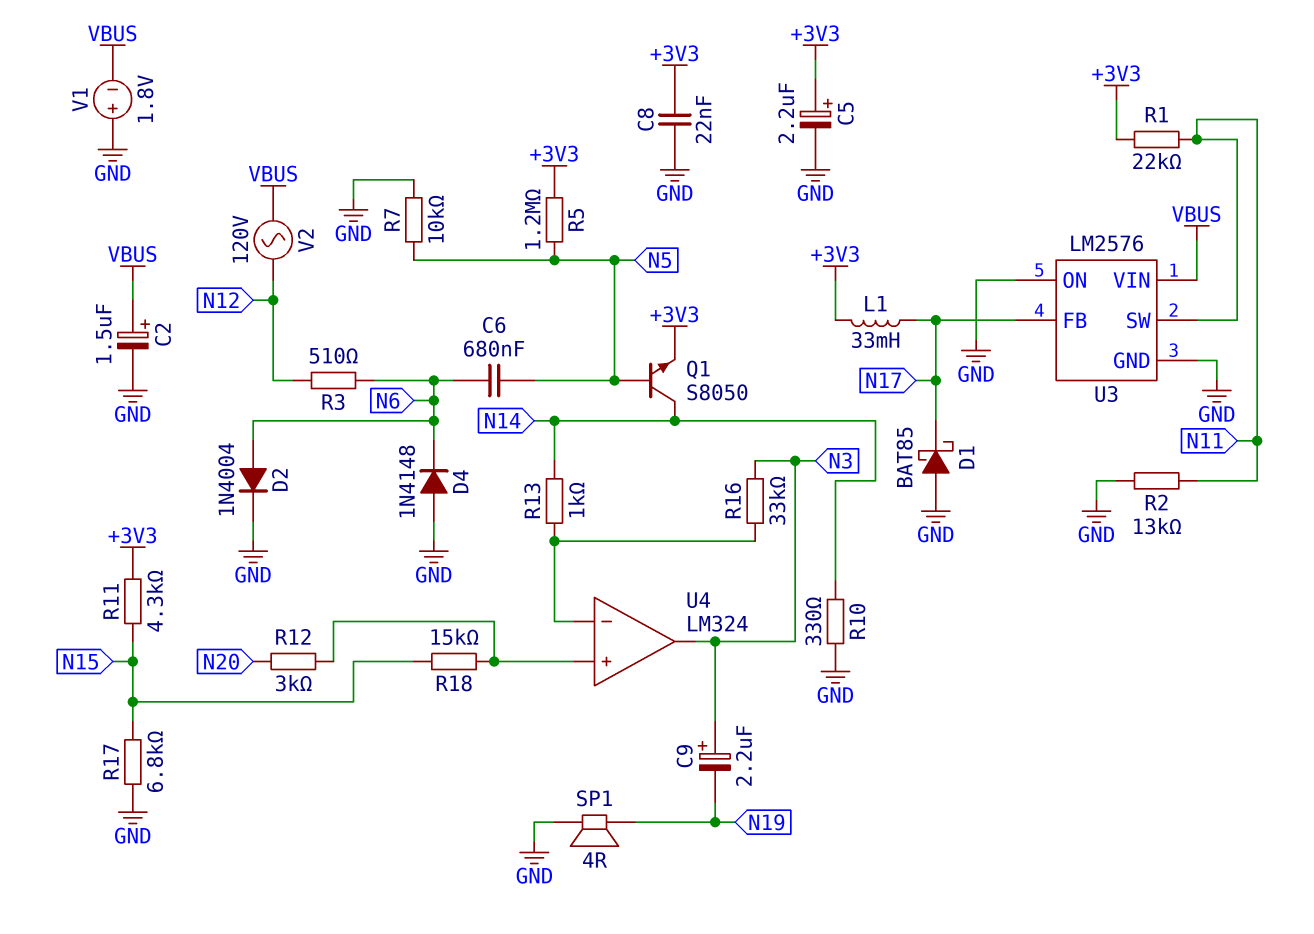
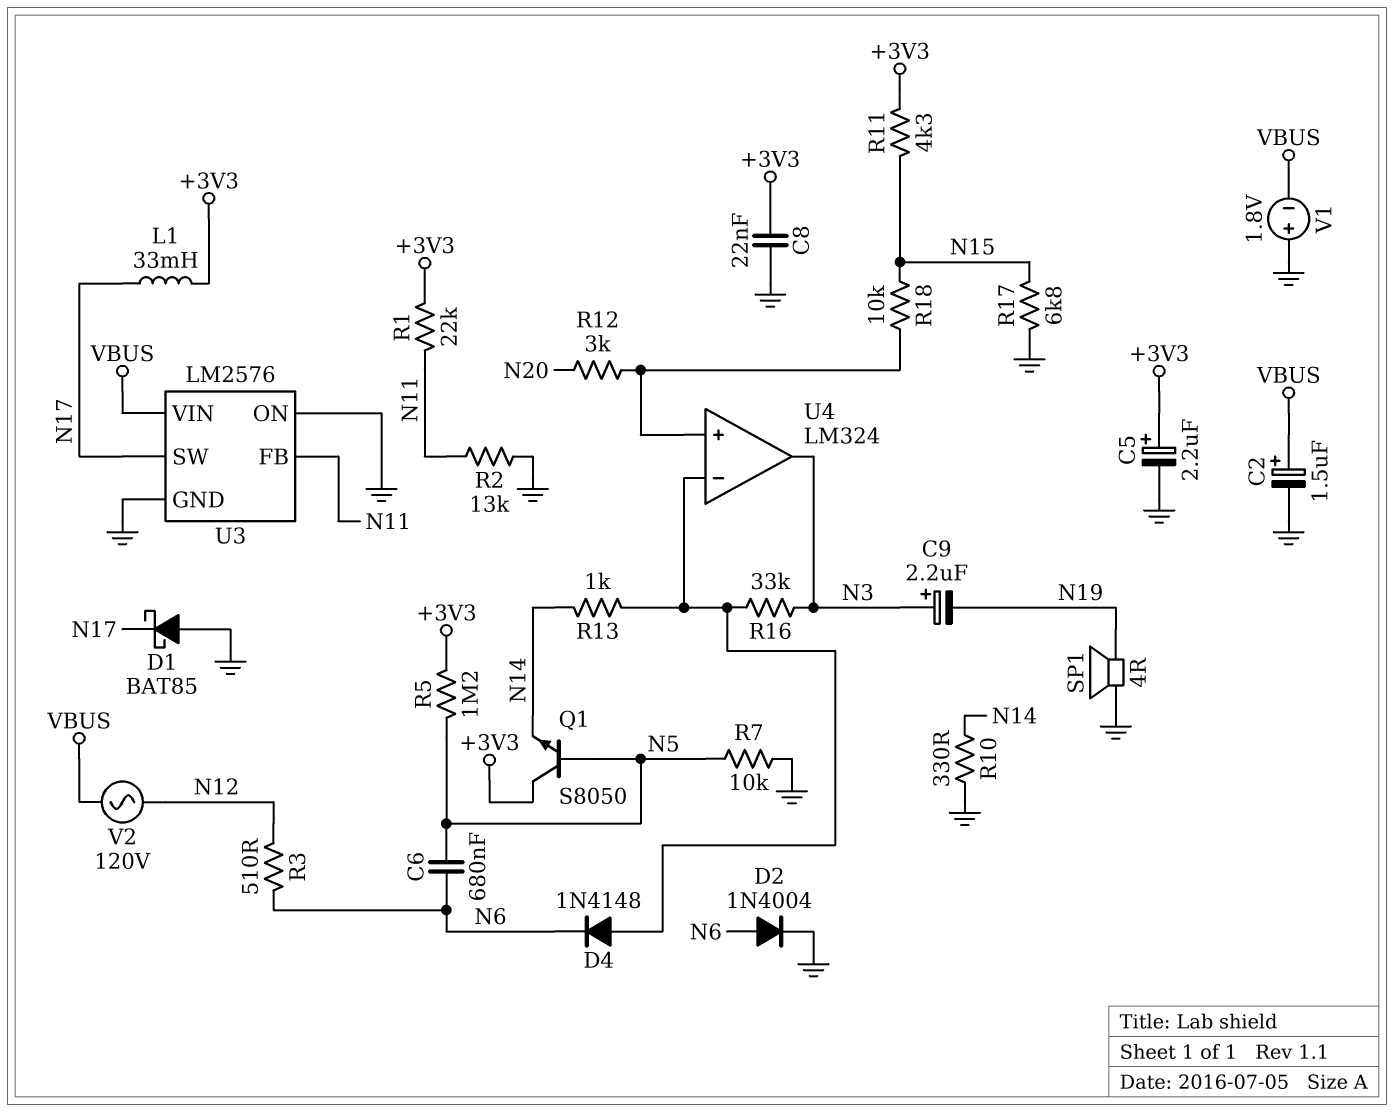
D4: diode 1N4148 (A GND, K N6) -> diode 1N4148 (A U4/in-, K N6)
Q1: NPN S8050 (B N5, C N14, E +3V3) -> NPN S8050 (B N5, C +3V3, E N14)
R18: 15k (N15, U4/in+) -> 10k (N15, U4/in+)
U3 pin FB: N17 -> N11
U3 pin SW: N11 -> N17

